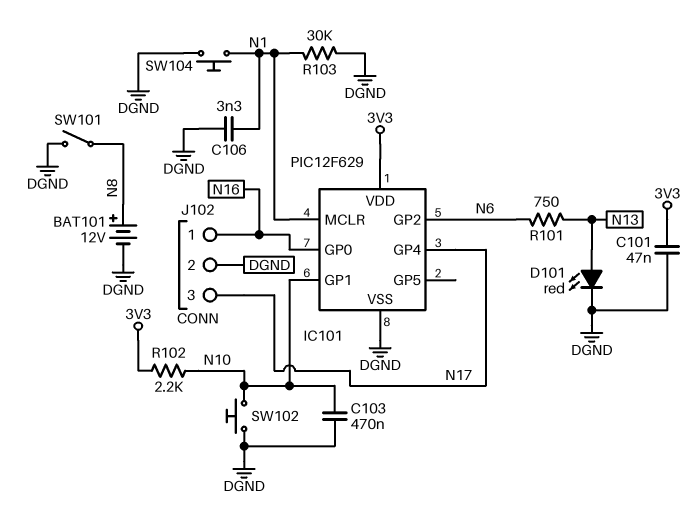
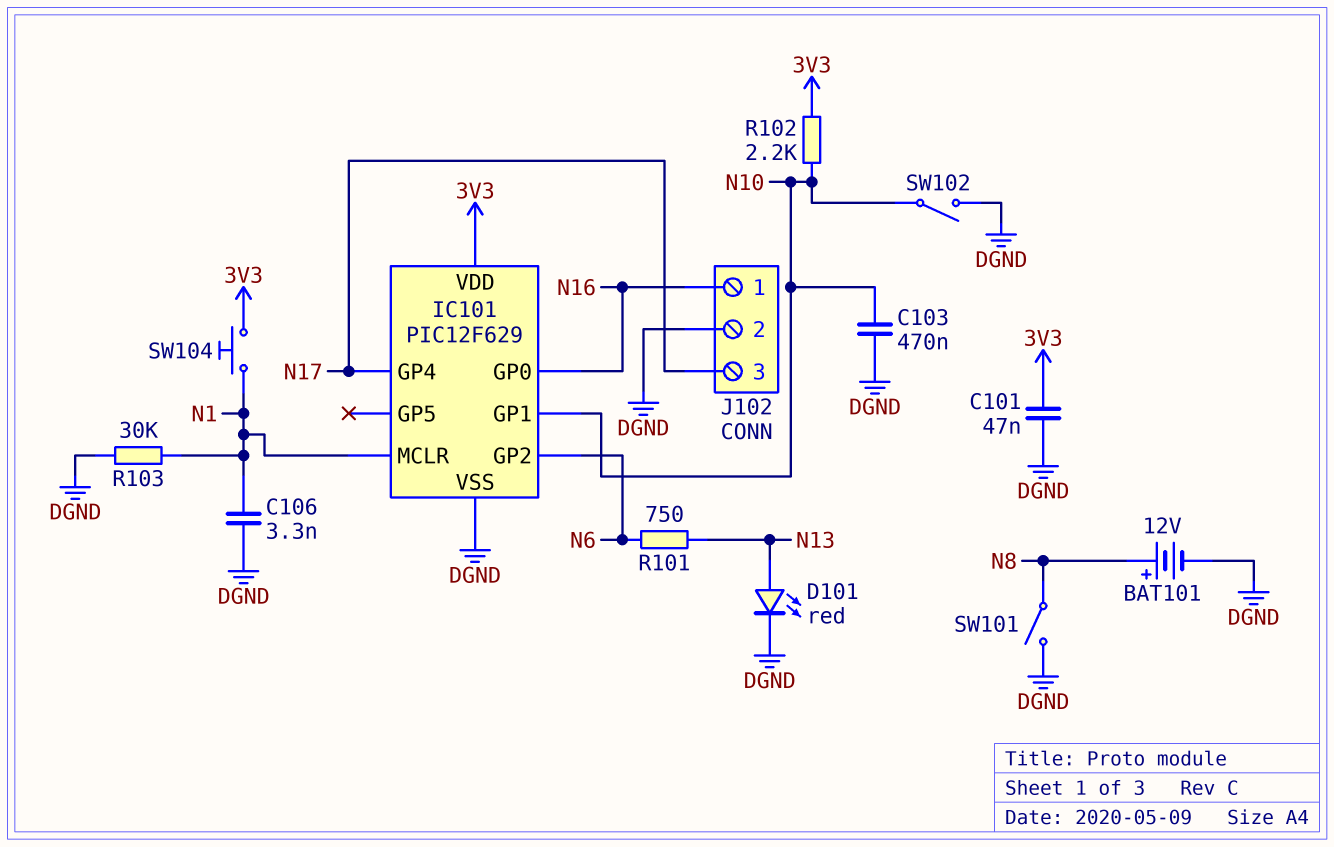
SW102: button (DGND, N10) -> switch (DGND, N10)
SW104: button (DGND, N1) -> button (3V3, N1)

